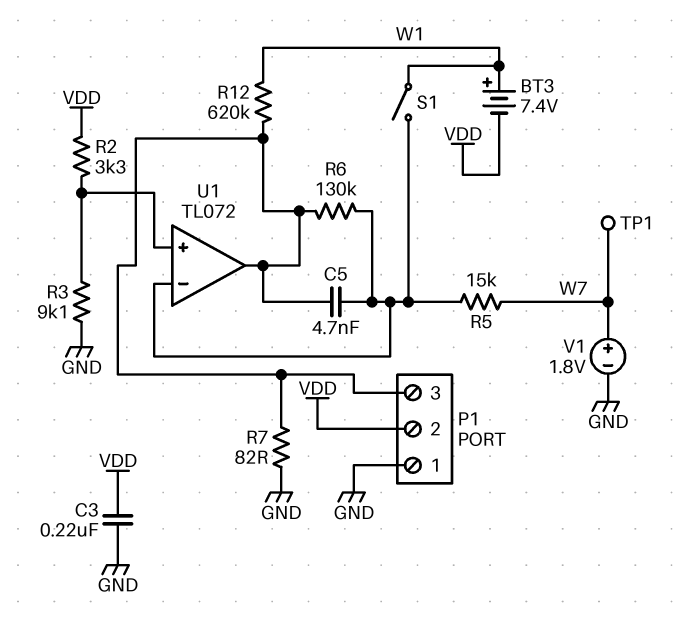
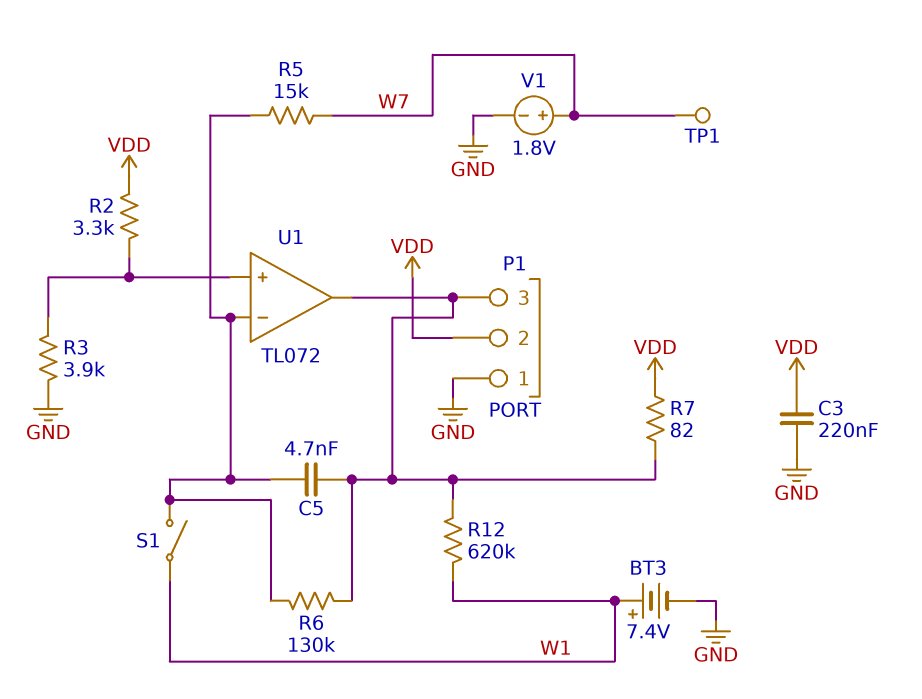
BT3: 7.4V (plus W1, minus VDD) -> 7.4V (plus W1, minus GND)
R3: 9.1k (GND, U1/in+) -> 3.9k (GND, U1/in+)
R7: 82 (GND, P1/3) -> 82 (P1/3, VDD)

